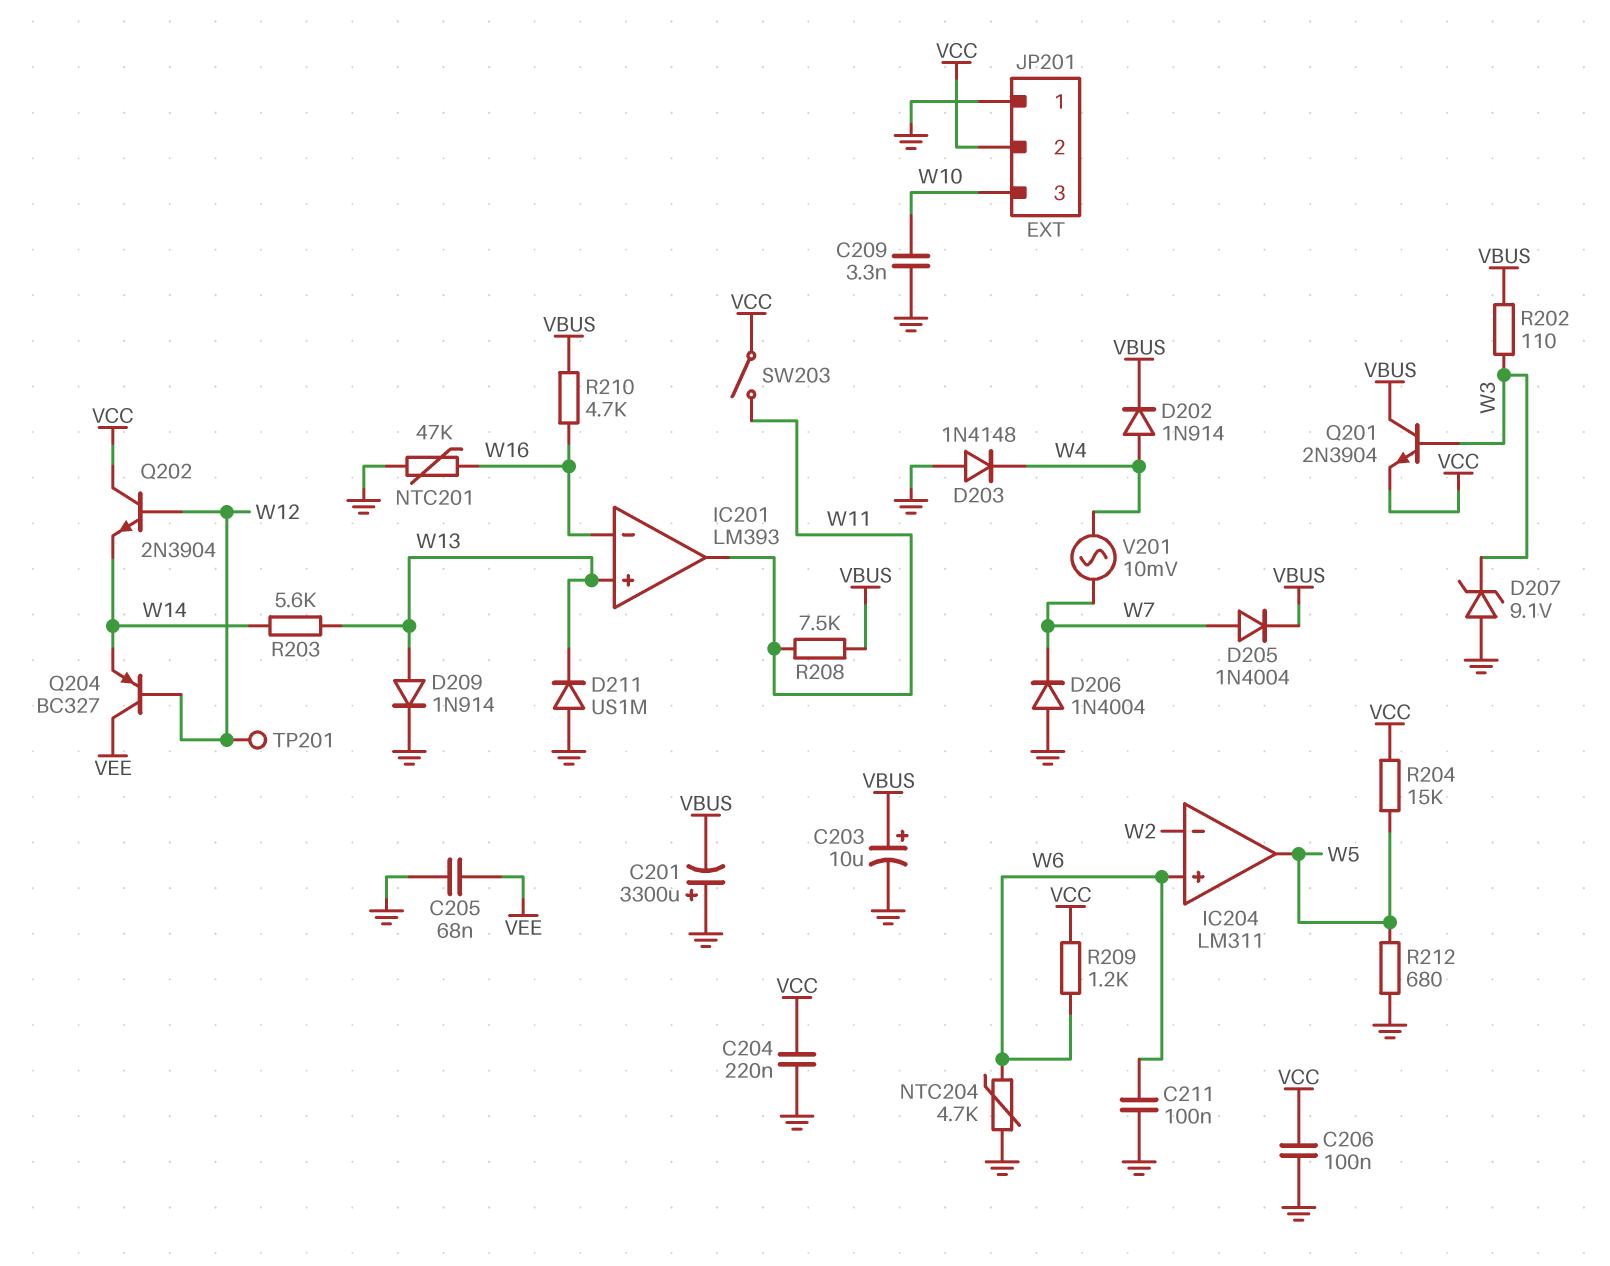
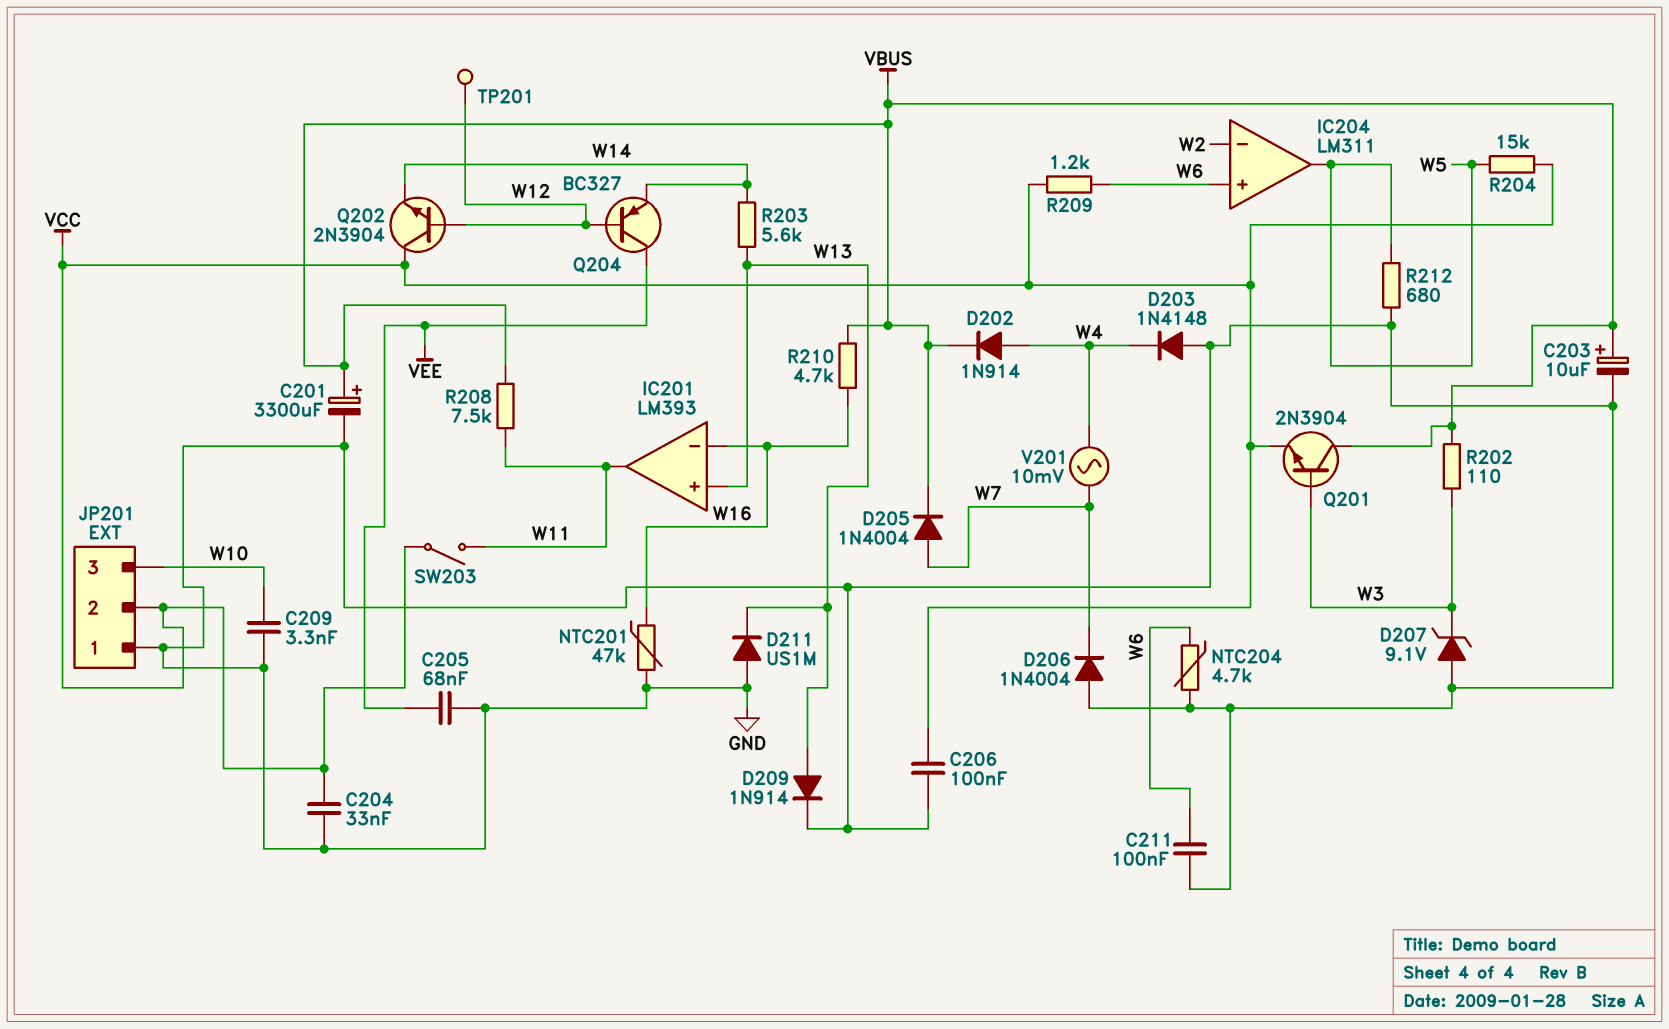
C201: 3300uF (plus GND, minus VBUS) -> 3300uF (plus VBUS, minus GND)
C204: 220nF (GND, VCC) -> 33nF (GND, VCC)

